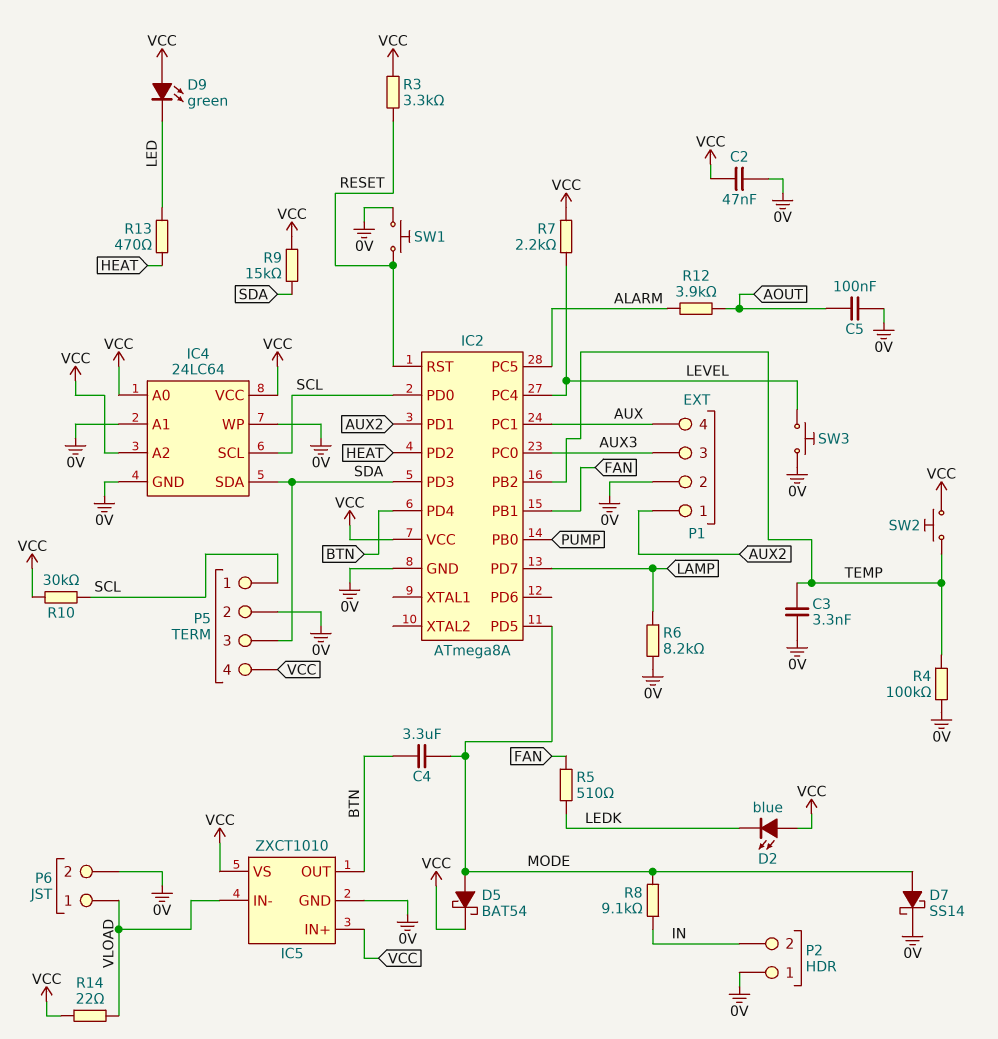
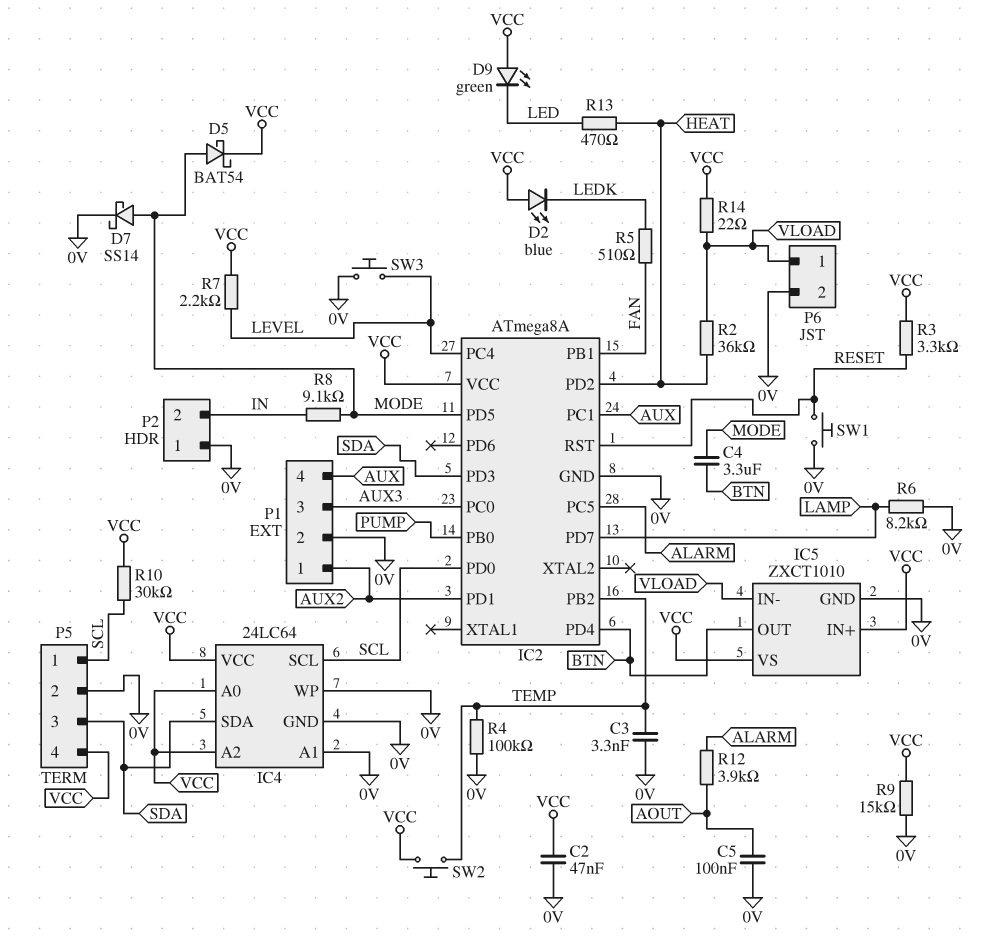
R2: none -> 36k (HEAT, VLOAD)
R9: 15k (SDA, VCC) -> 15k (0V, VCC)

